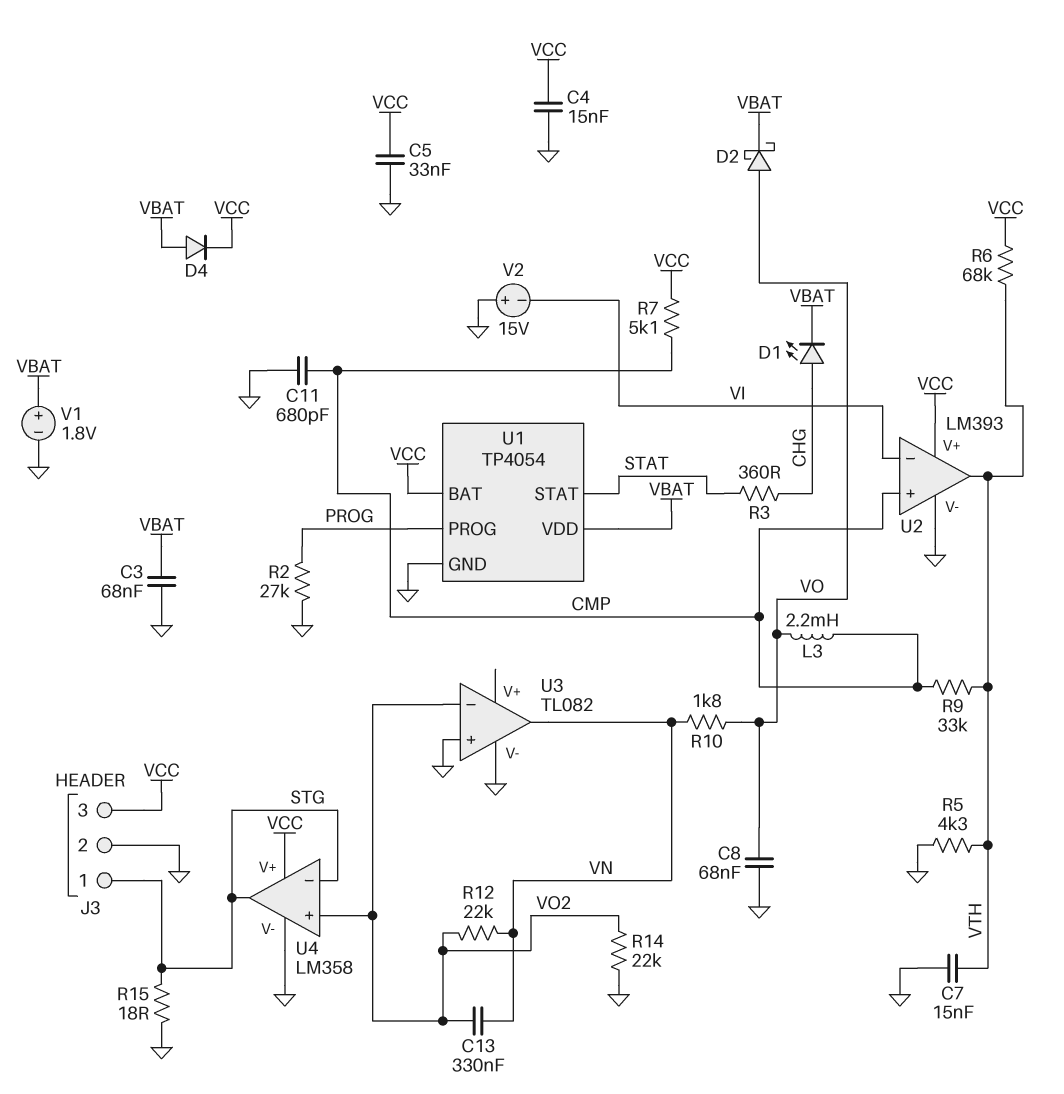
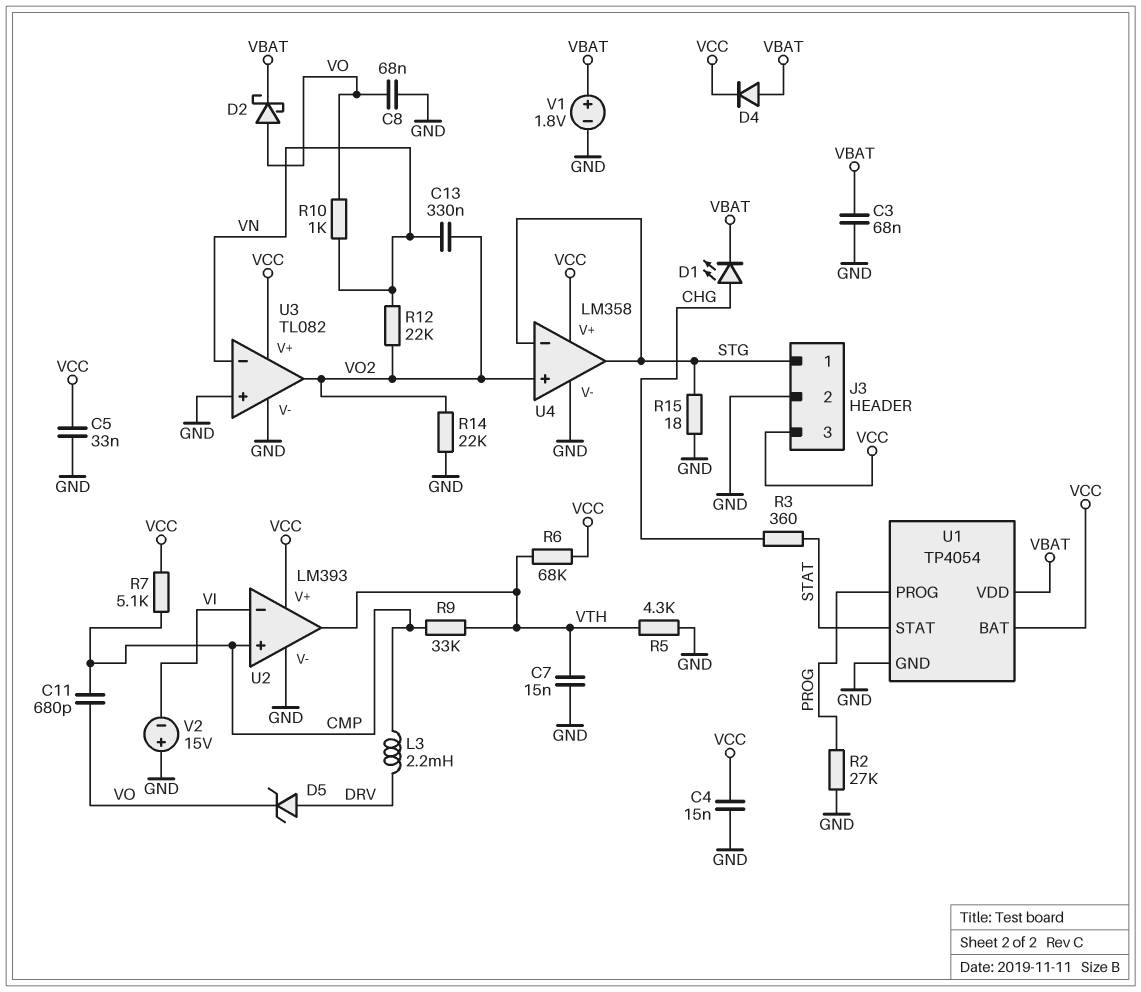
C11: 680pF (CMP, GND) -> 680pF (CMP, VO)
D5: none -> zener (A DRV, K VO)
L3: 2.2mH (CMP, VO) -> 2.2mH (CMP, DRV)
R10: 1.8k (VN, VO) -> 1k (VN, VO)
U3 pin V+: none -> VCC
U3 pin in-: VO2 -> VN
U3 pin out: VN -> VO2

